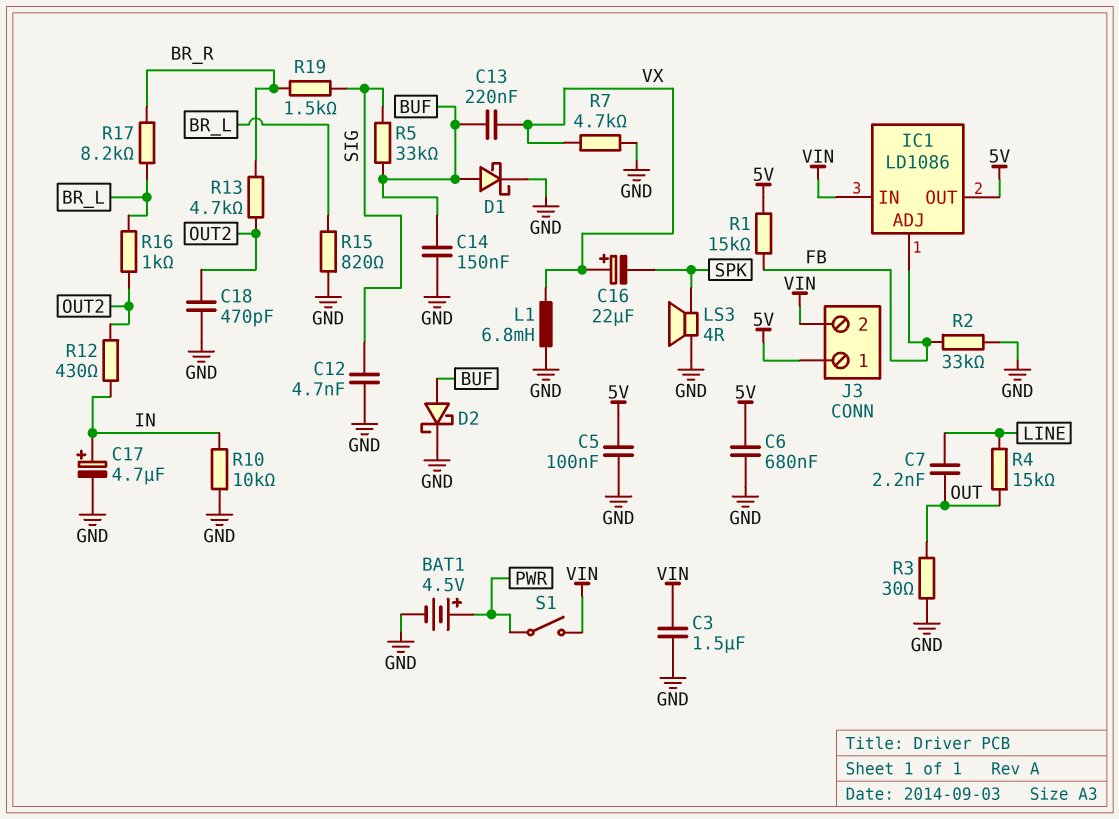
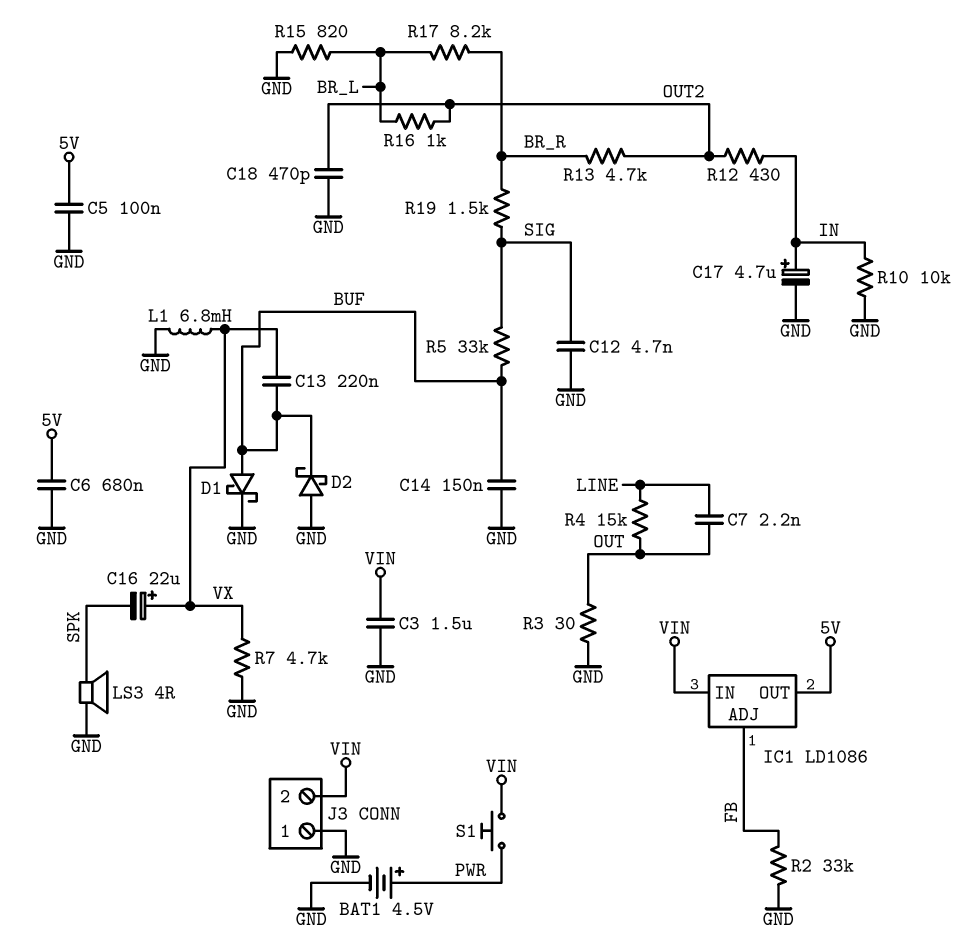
D2: schottky (A BUF, K GND) -> schottky (A GND, K BUF)
J3 pin 1: 5V -> GND
R1: 15k (5V, FB) -> none
S1: switch (PWR, VIN) -> button (PWR, VIN)

